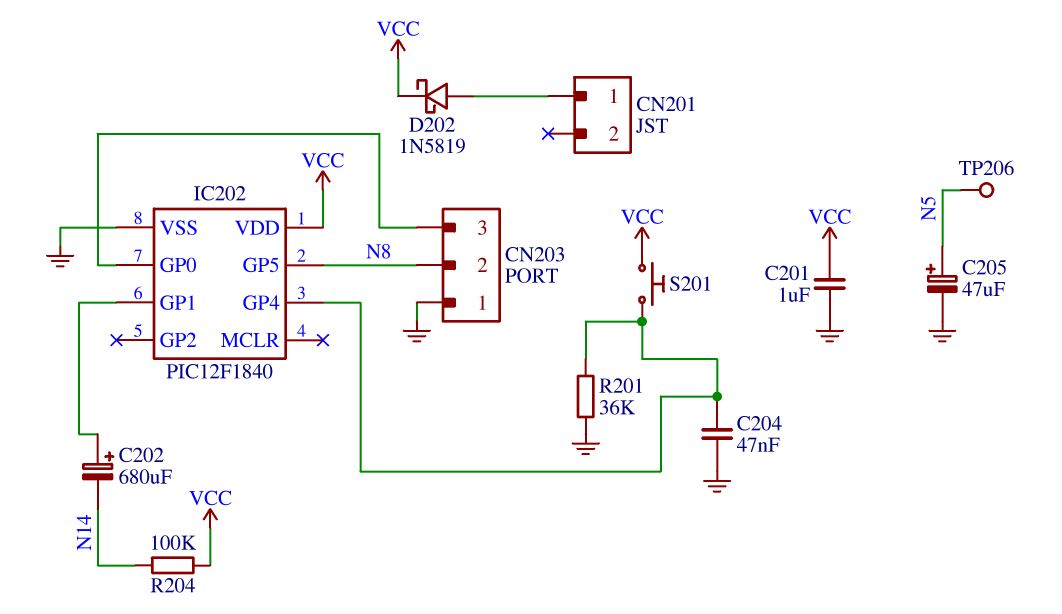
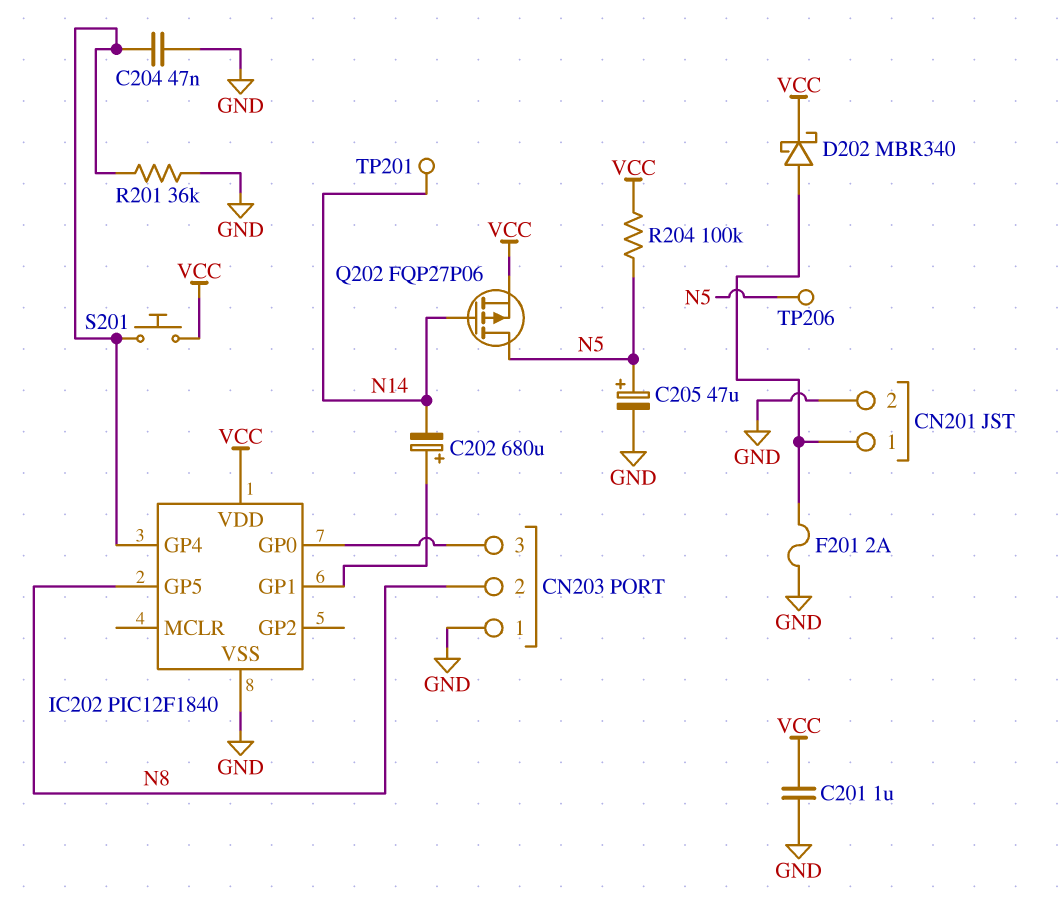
CN201 pin 2: none -> GND
D202: schottky 1N5819 (A CN201/1, K VCC) -> schottky MBR340 (A CN201/1, K VCC)
F201: none -> 2A (CN201/1, GND)
Q202: none -> PMOS FQP27P06 (G N14, D N5, S VCC)
R204: 100k (N14, VCC) -> 100k (N5, VCC)
TP201: none -> test point (N14)

